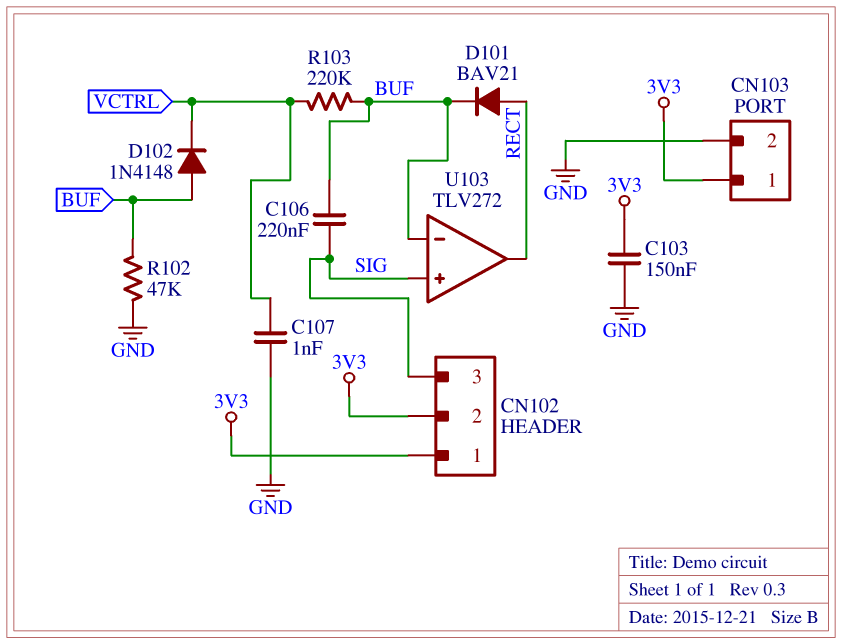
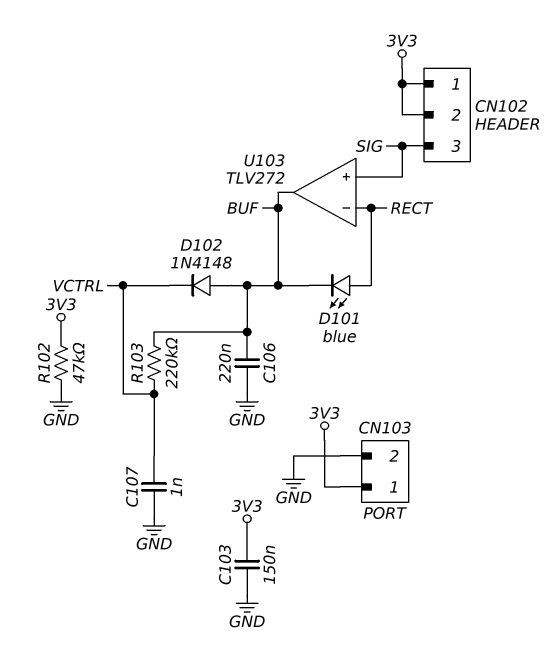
C106: 220nF (BUF, SIG) -> 220nF (BUF, GND)
D101: diode BAV21 (A RECT, K BUF) -> LED blue (A RECT, K BUF)
R102: 47k (BUF, GND) -> 47k (3V3, GND)
U103 pin in-: BUF -> RECT
U103 pin out: RECT -> BUF

